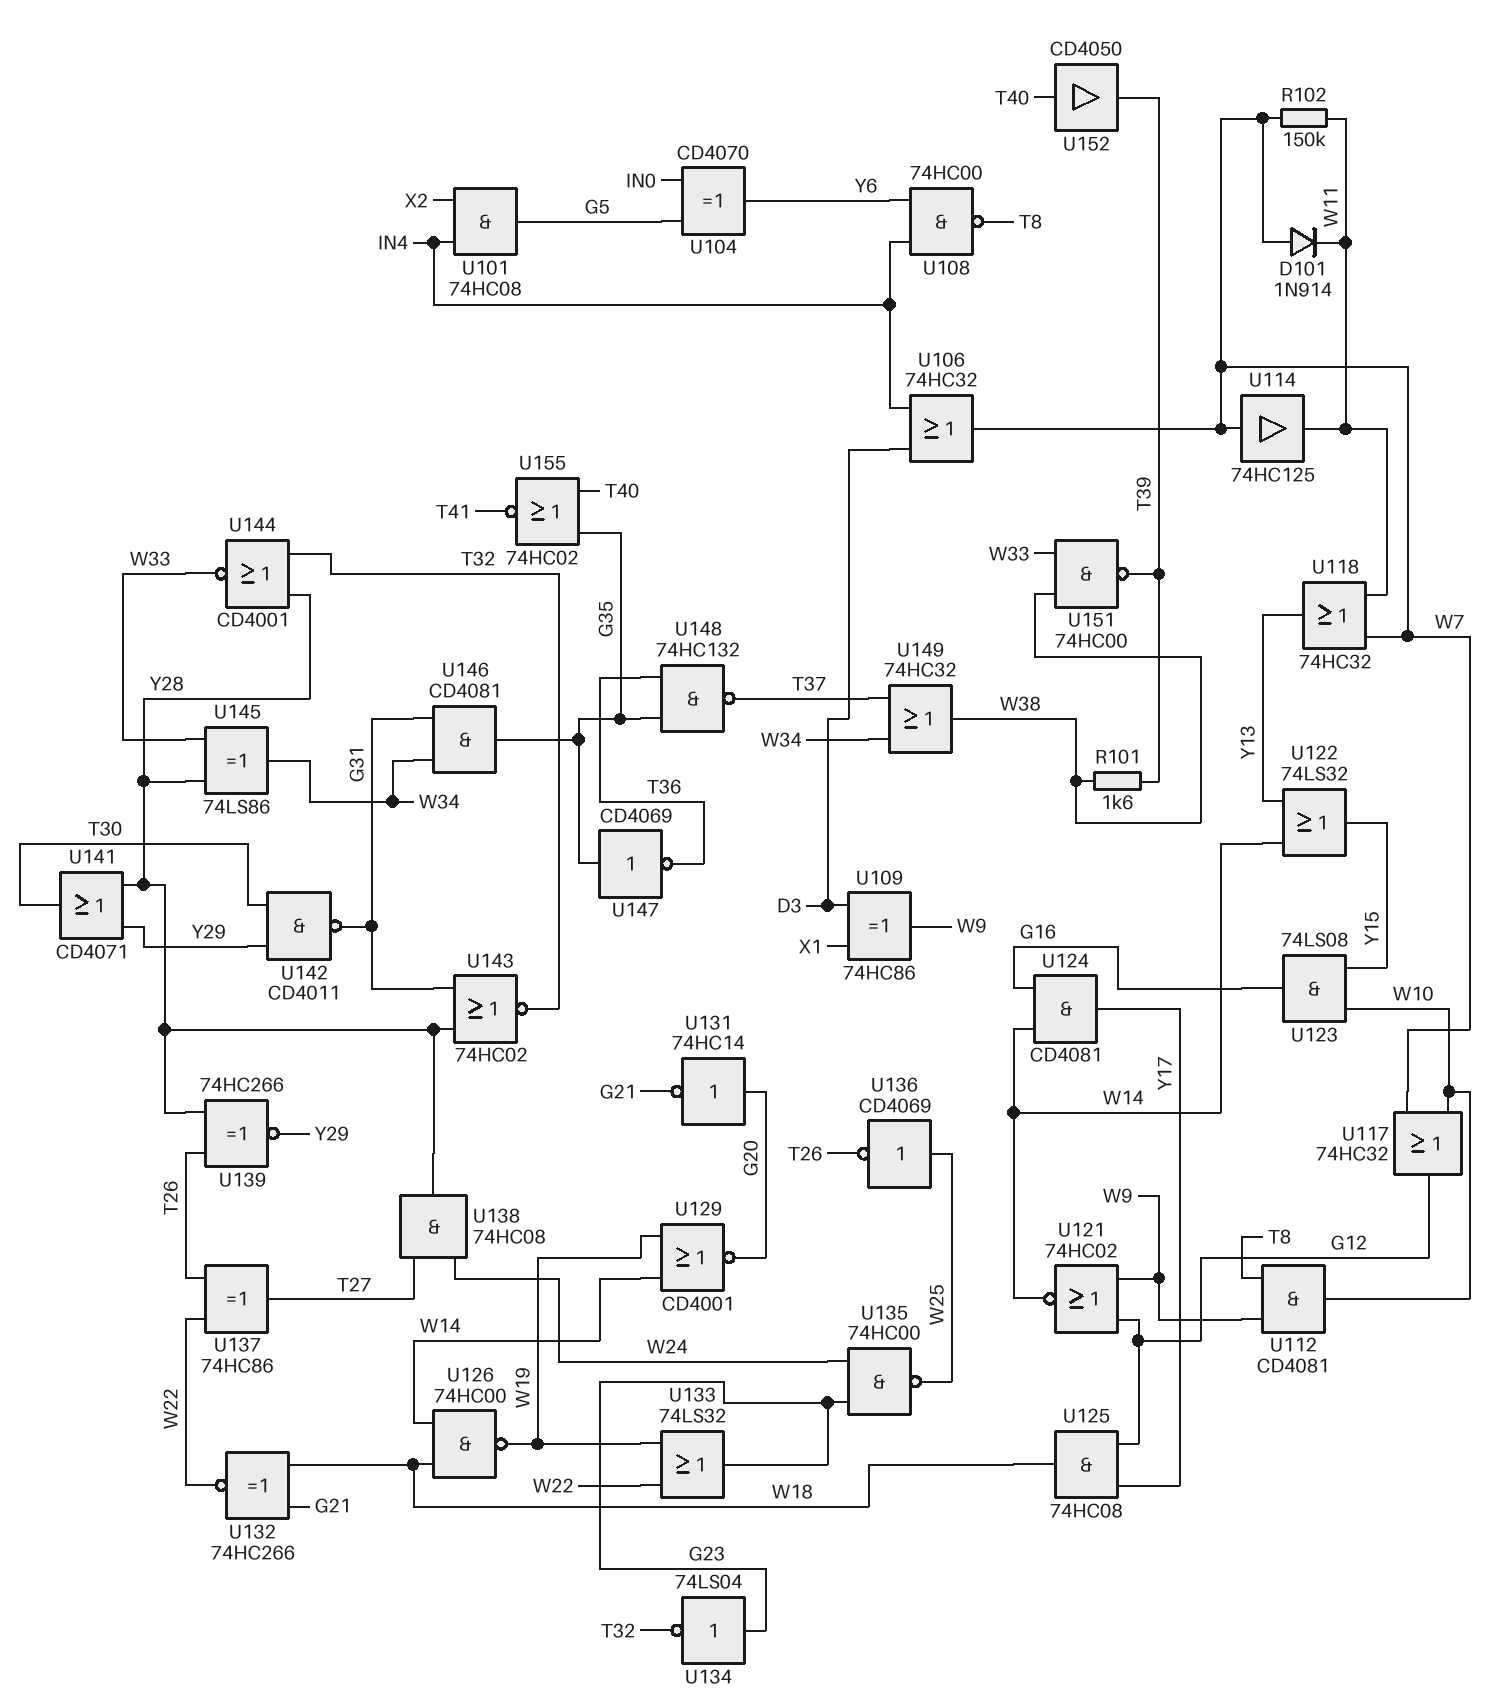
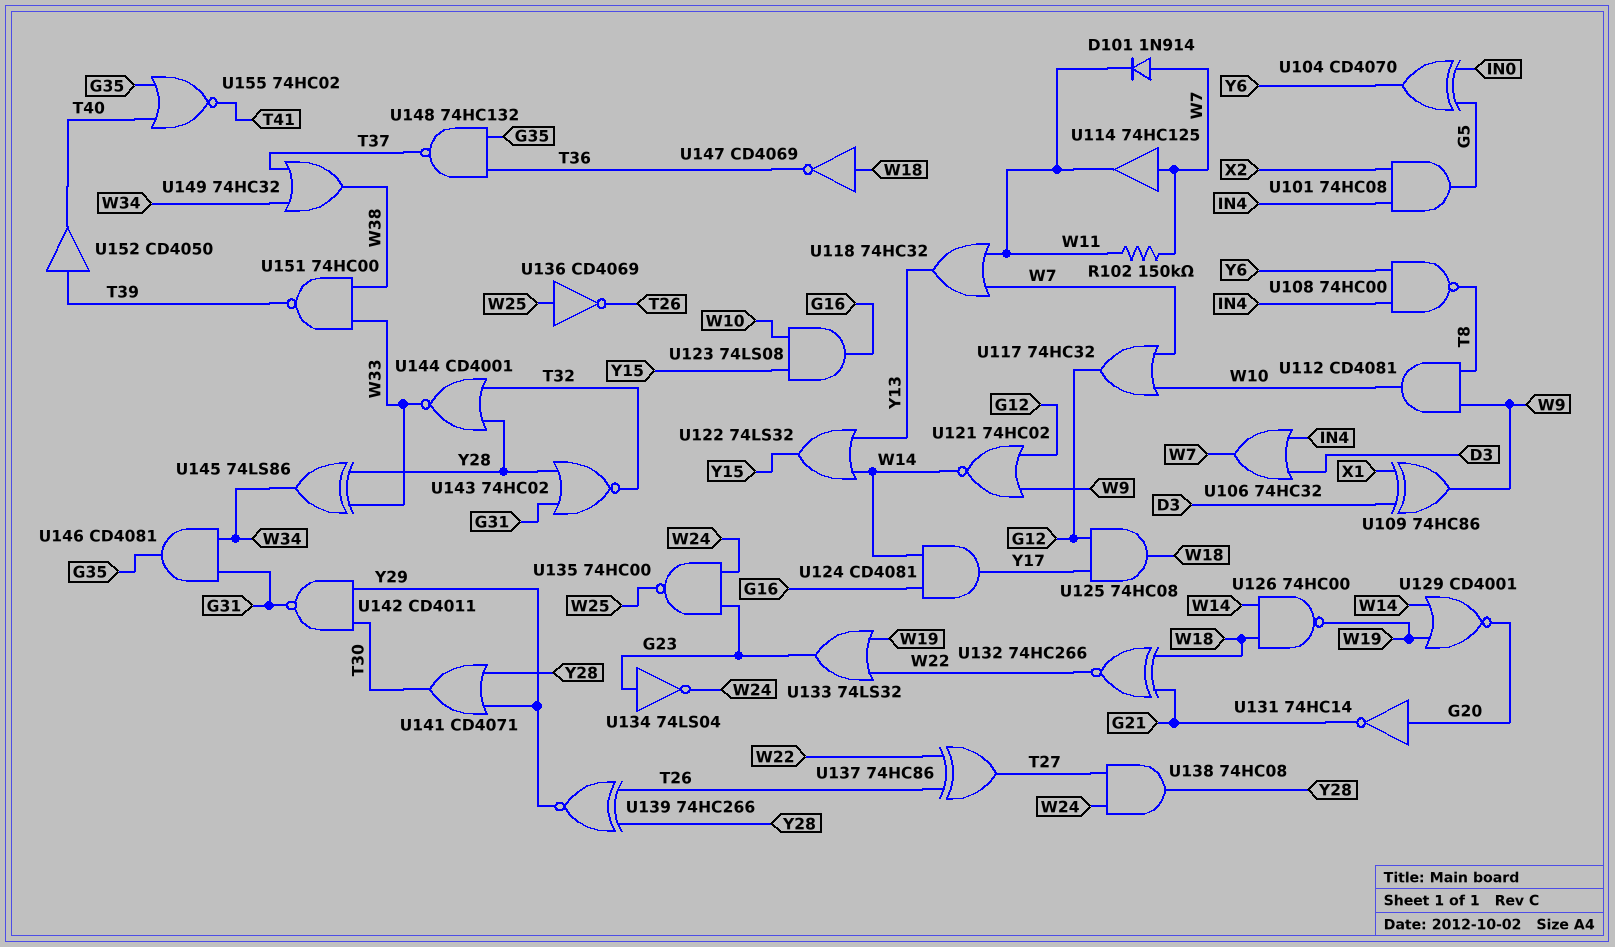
R101: 1.6k (T39, W38) -> none
U134: NOT 74LS04 (in G23, out T32) -> NOT 74LS04 (in G23, out W24)
U147: NOT CD4069 (in G35, out T36) -> NOT CD4069 (in W18, out T36)
U152: buffer CD4050 (in T40, out T39) -> buffer CD4050 (in T39, out T40)

